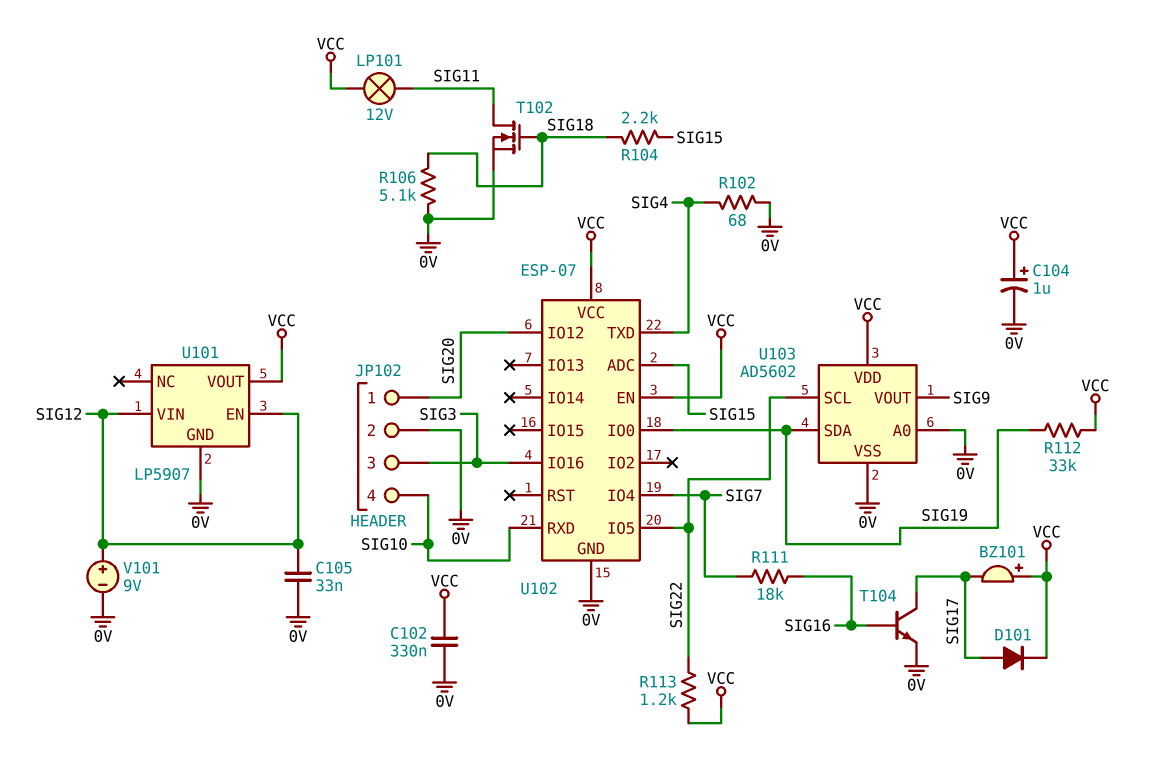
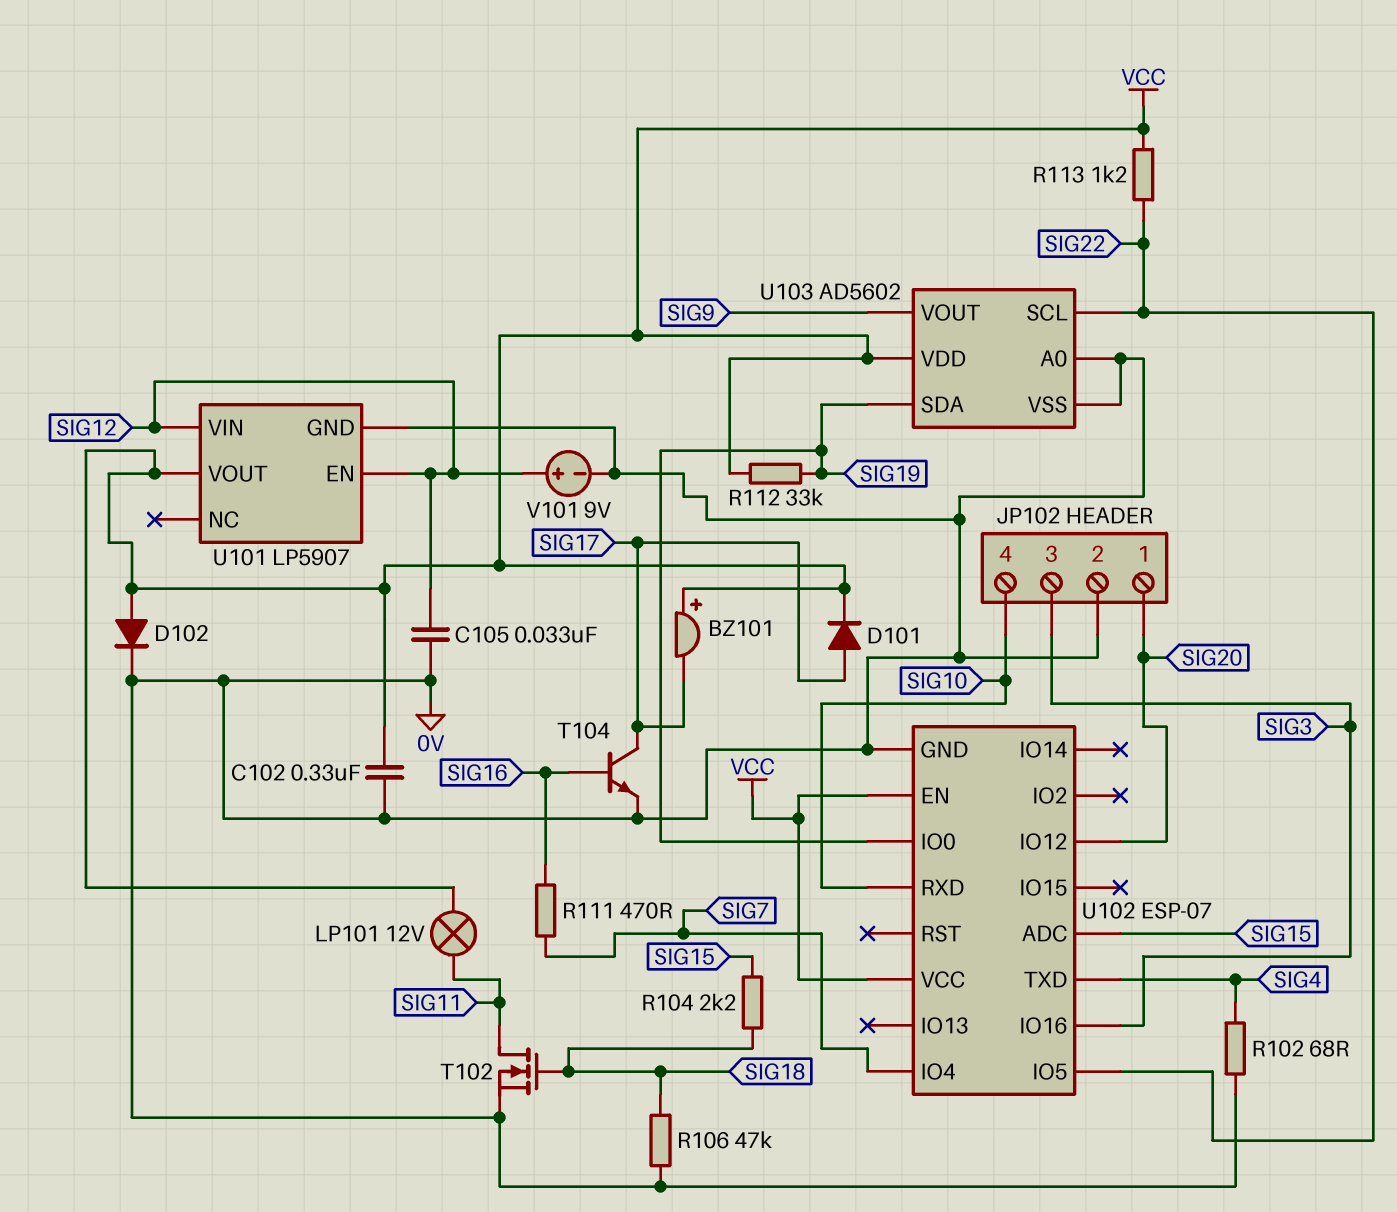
C104: 1uF (plus VCC, minus 0V) -> none
D102: none -> diode (A VCC, K 0V)
R106: 5.1k (0V, SIG18) -> 47k (0V, SIG18)
R111: 18k (SIG7, SIG16) -> 470 (SIG7, SIG16)

